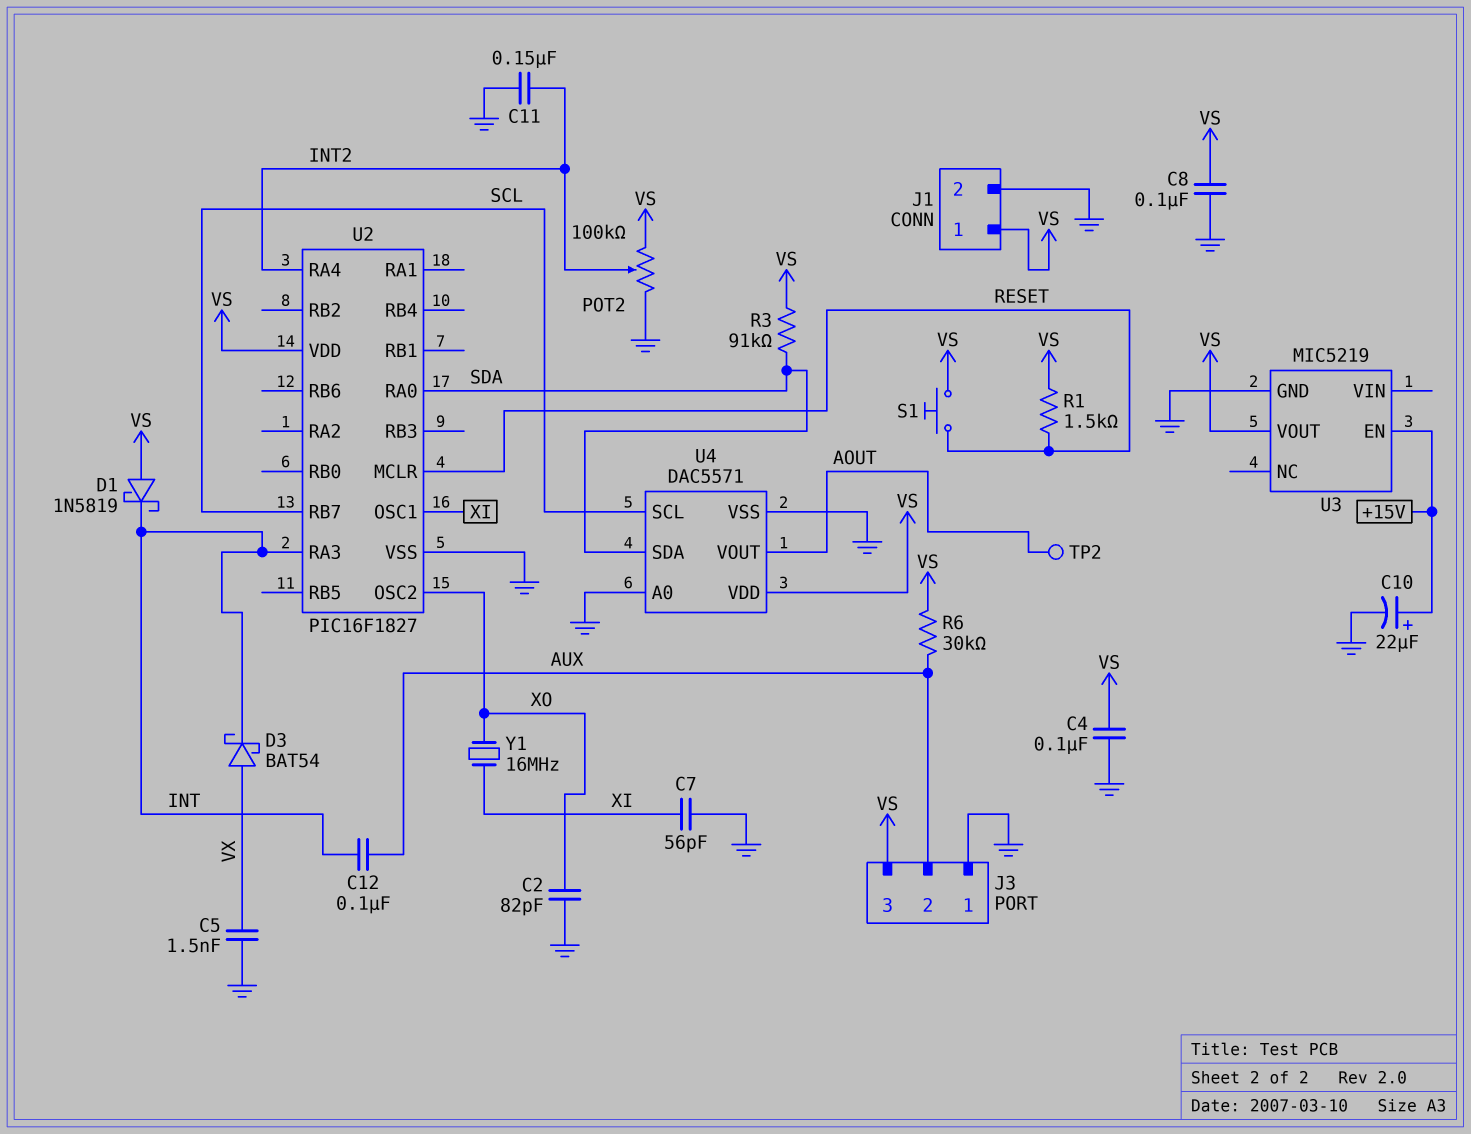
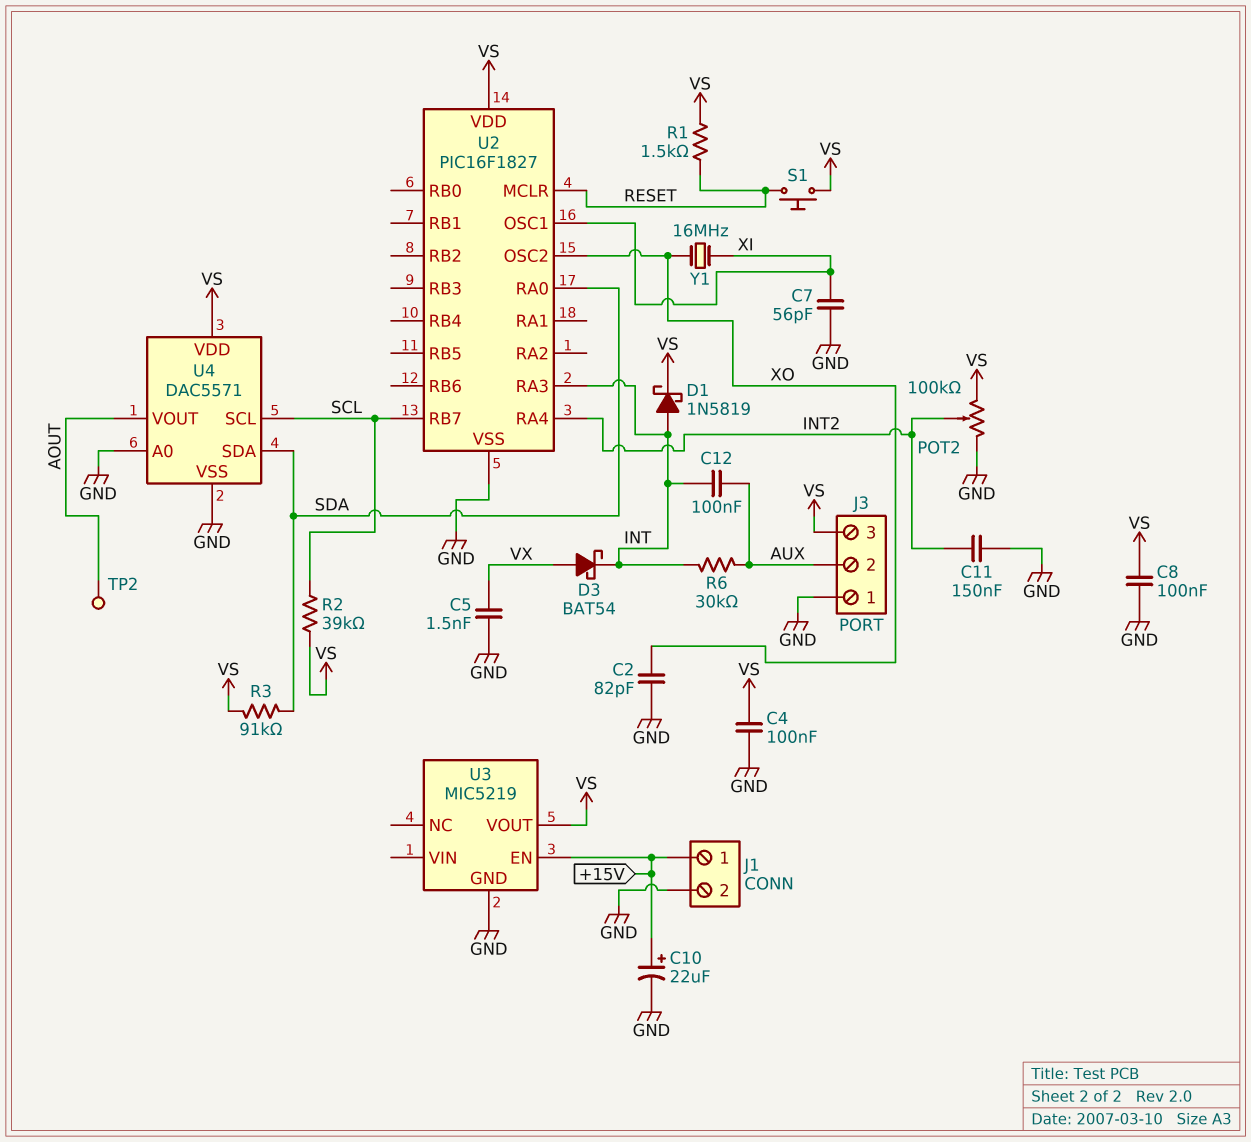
D1: schottky 1N5819 (A VS, K INT) -> schottky 1N5819 (A INT, K VS)
J1 pin 1: VS -> +15V
R2: none -> 39k (SCL, VS)
R6: 30k (AUX, VS) -> 30k (AUX, INT)

